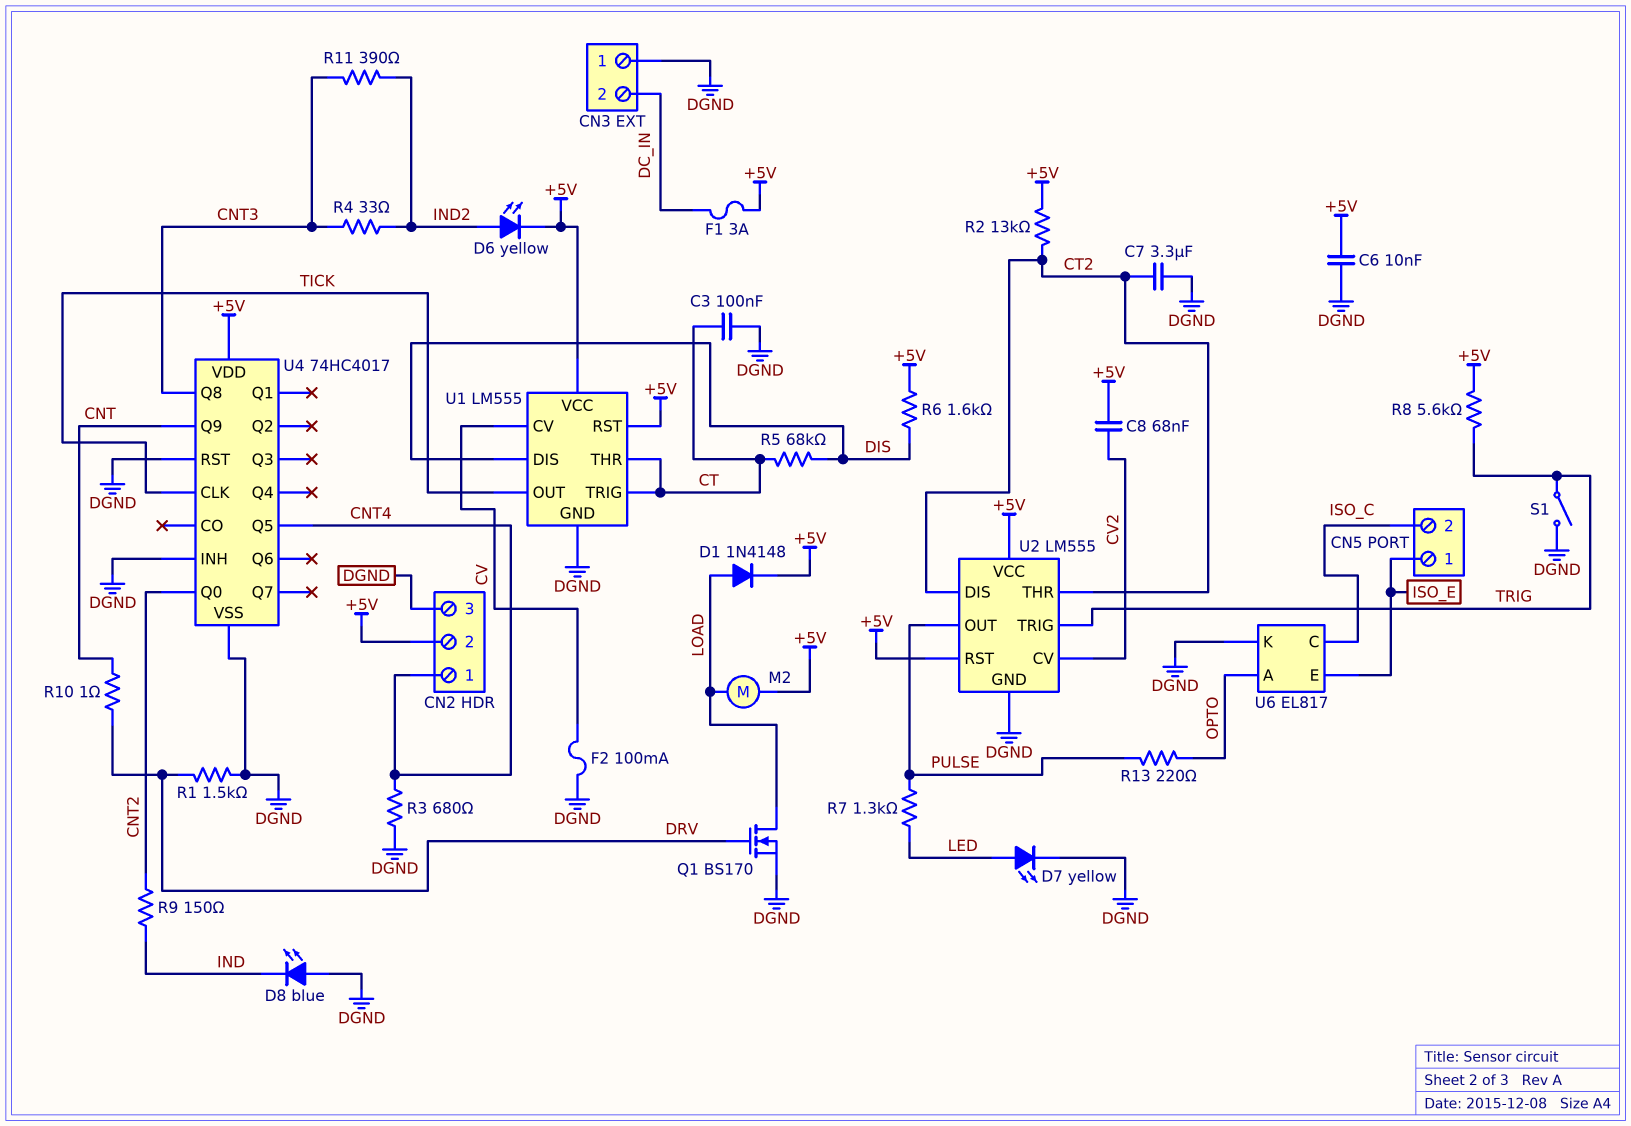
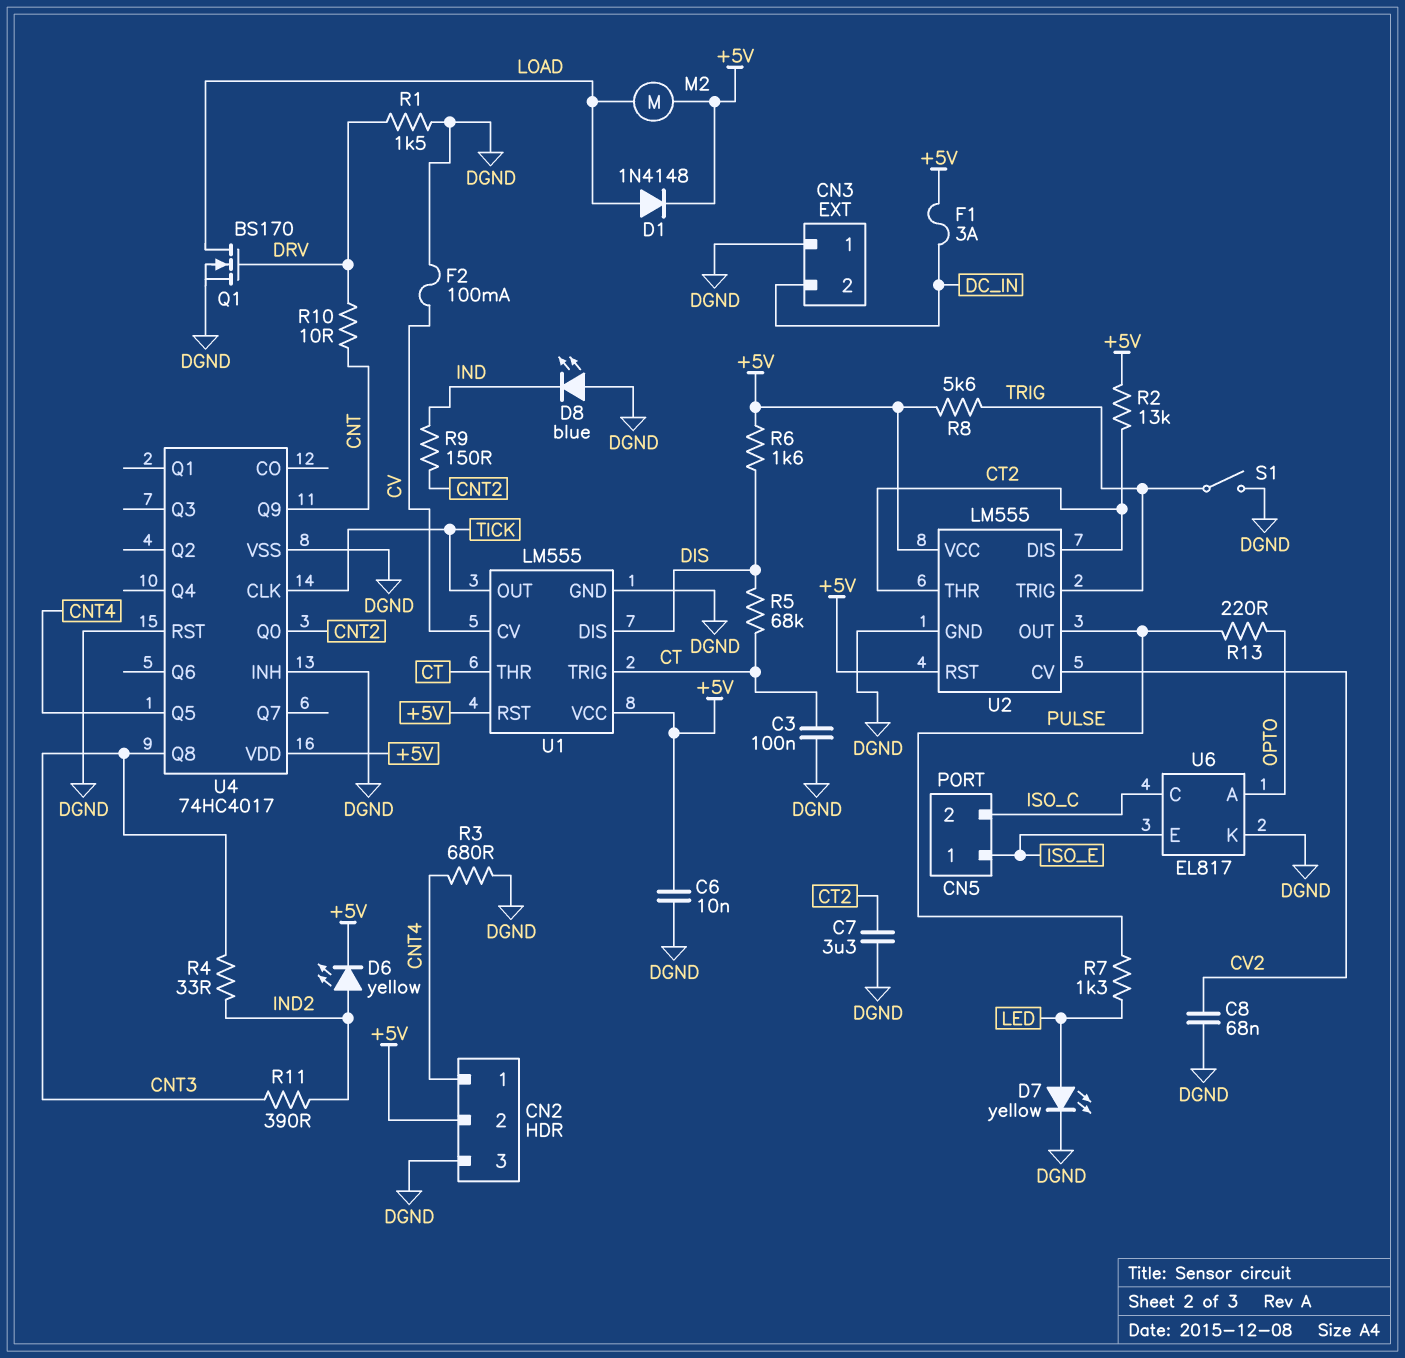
C8: 68nF (+5V, CV2) -> 68nF (CV2, DGND)
R10: 1 (CNT, DRV) -> 10 (CNT, DRV)

